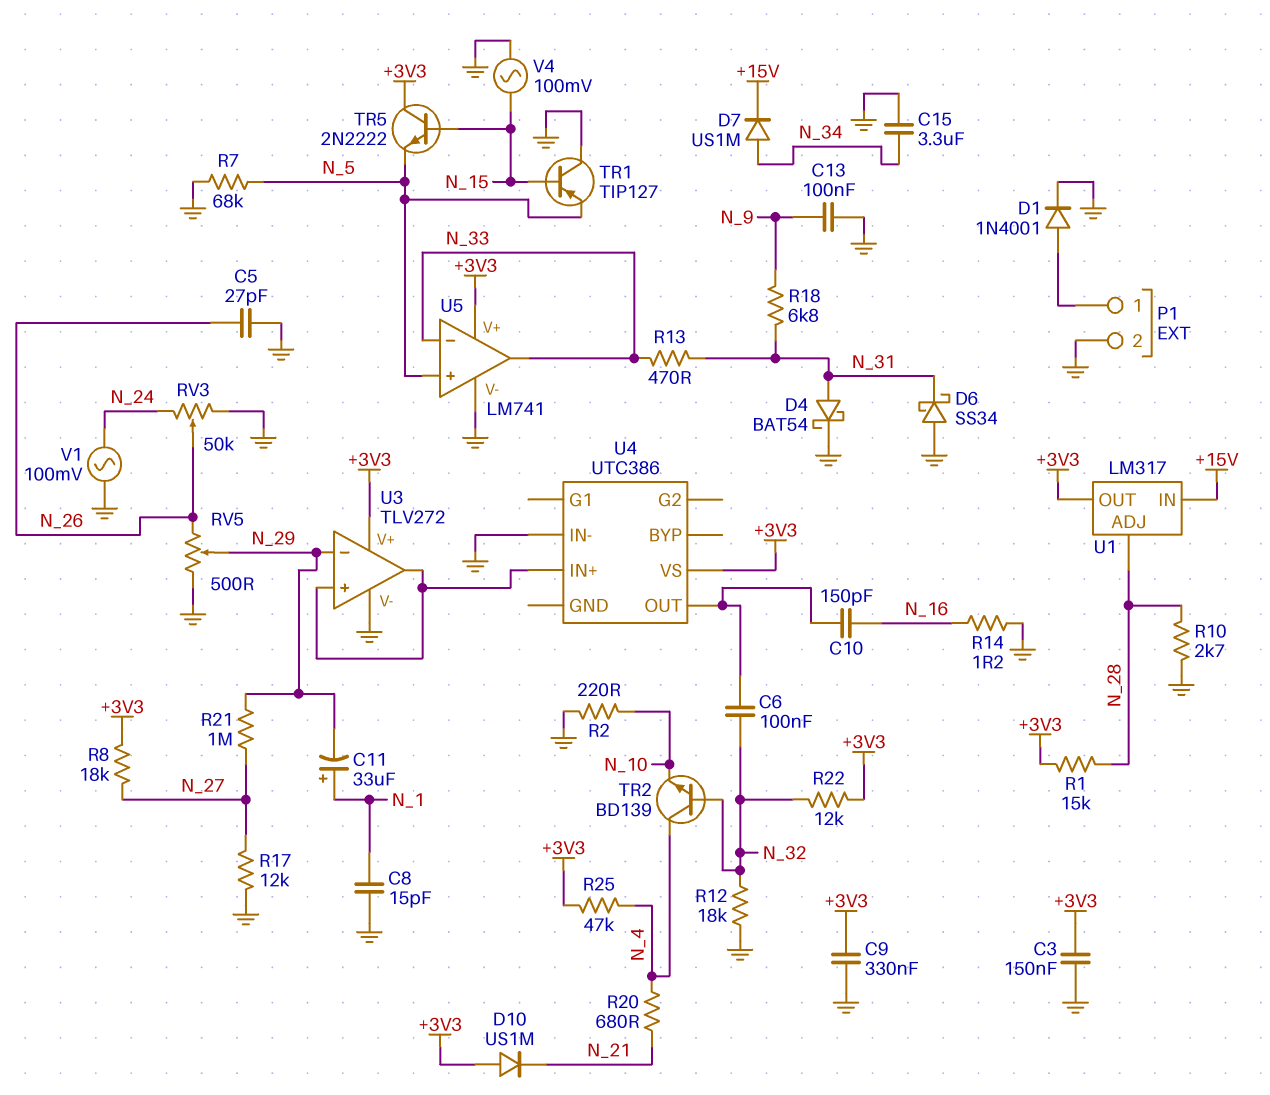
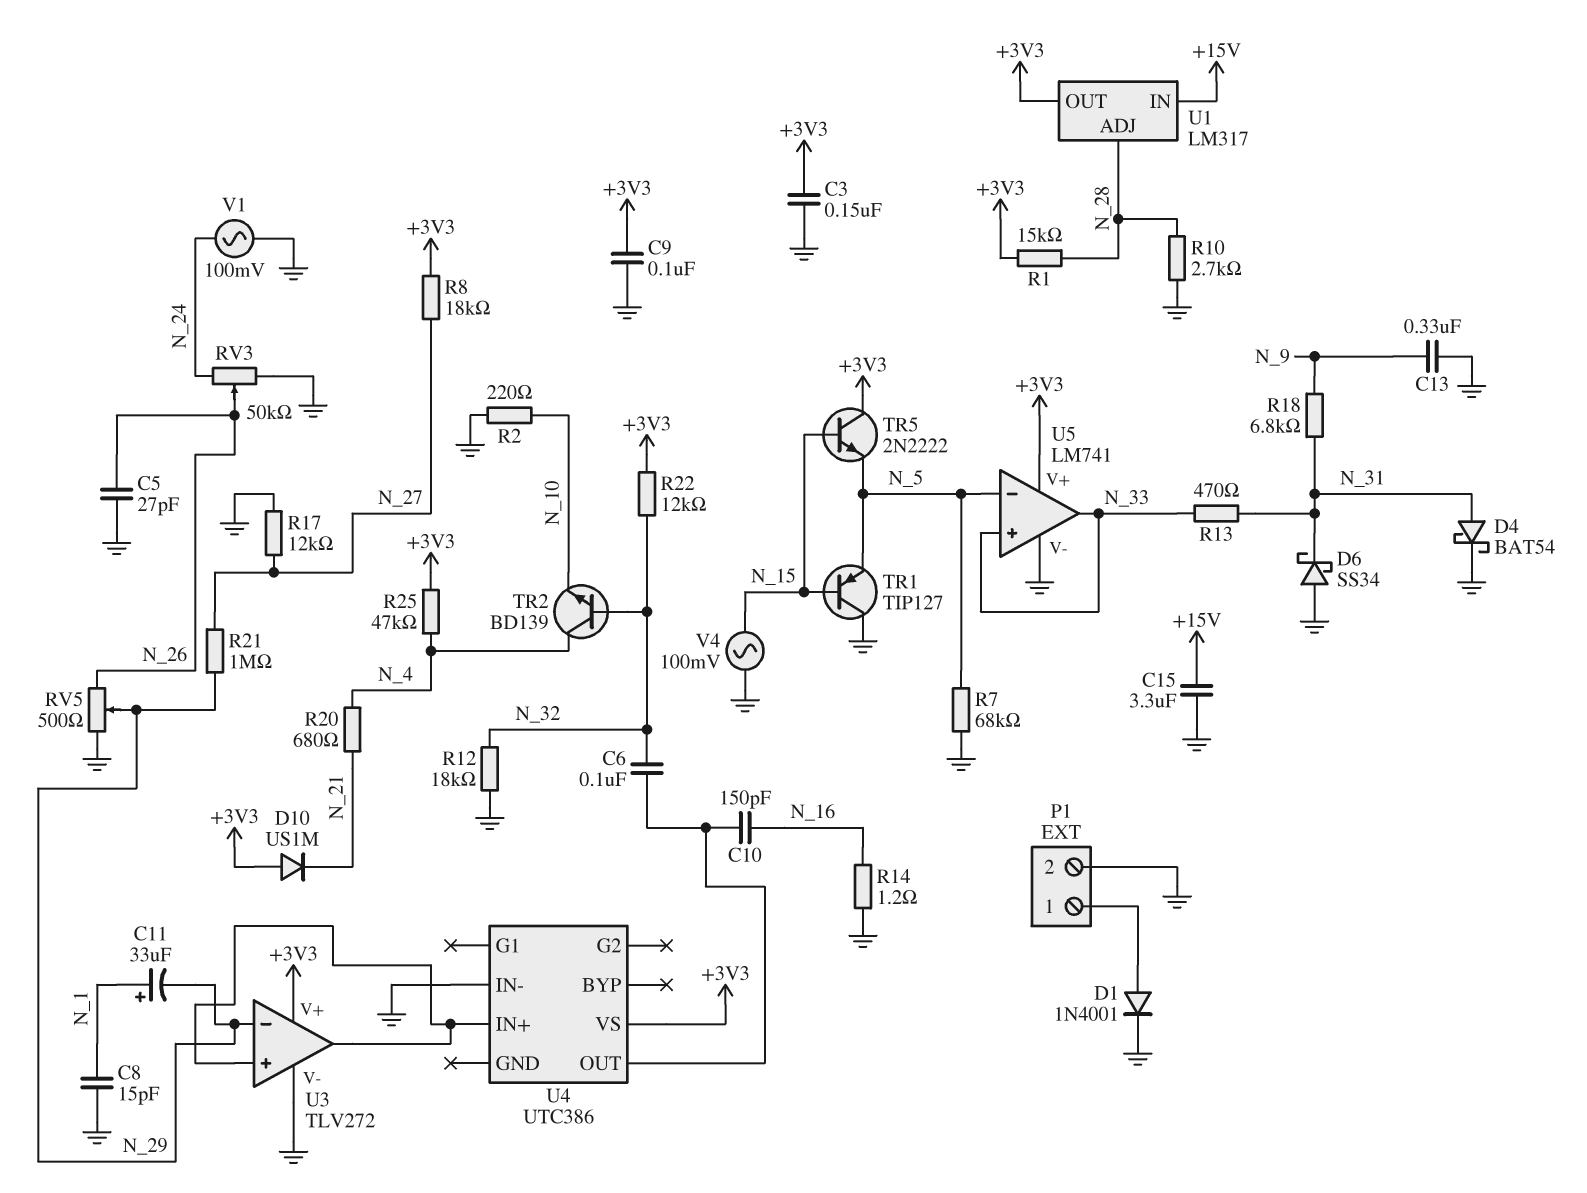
C9: 330nF (+3V3, GND) -> 100nF (+3V3, GND)
C13: 100nF (GND, N_9) -> 330nF (GND, N_9)
C15: 3.3uF (GND, N_34) -> 3.3uF (+15V, GND)
D7: diode US1M (A N_34, K +15V) -> none
U5 pin in+: N_5 -> N_33
U5 pin in-: N_33 -> N_5

